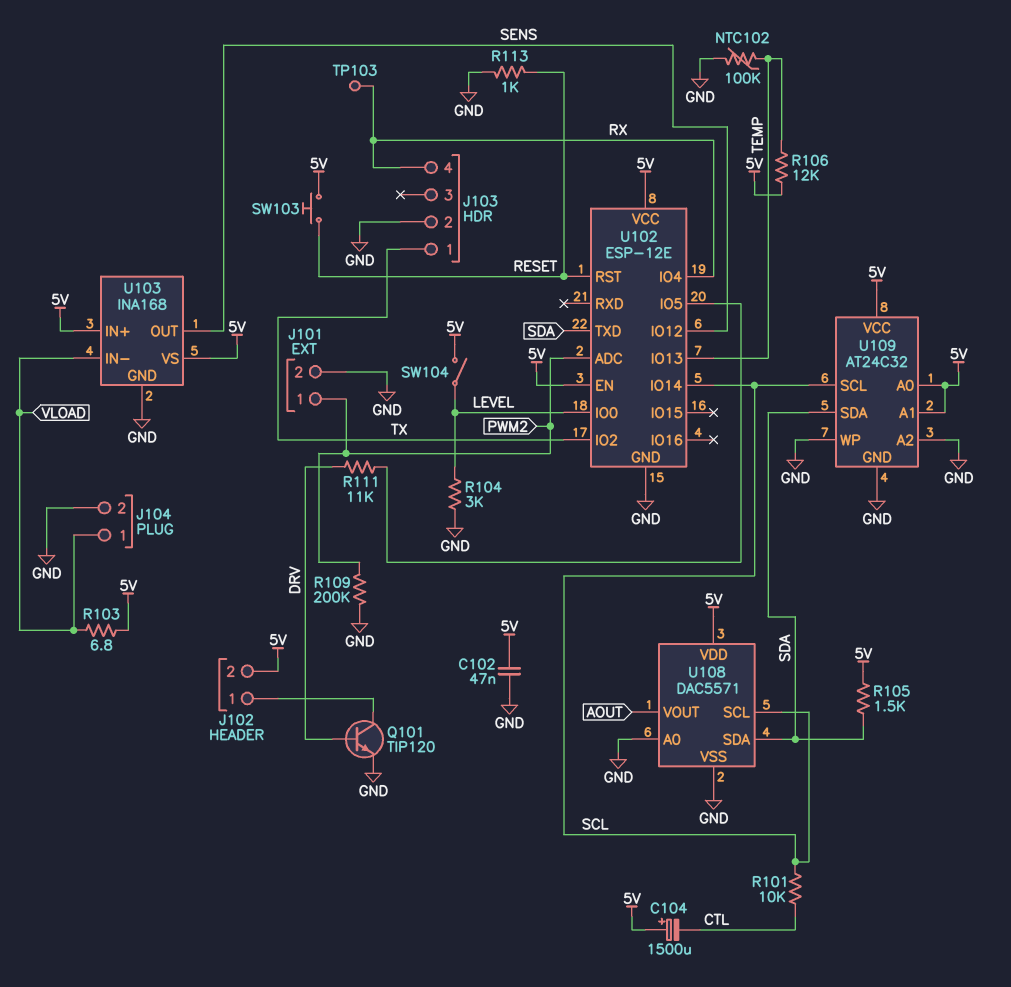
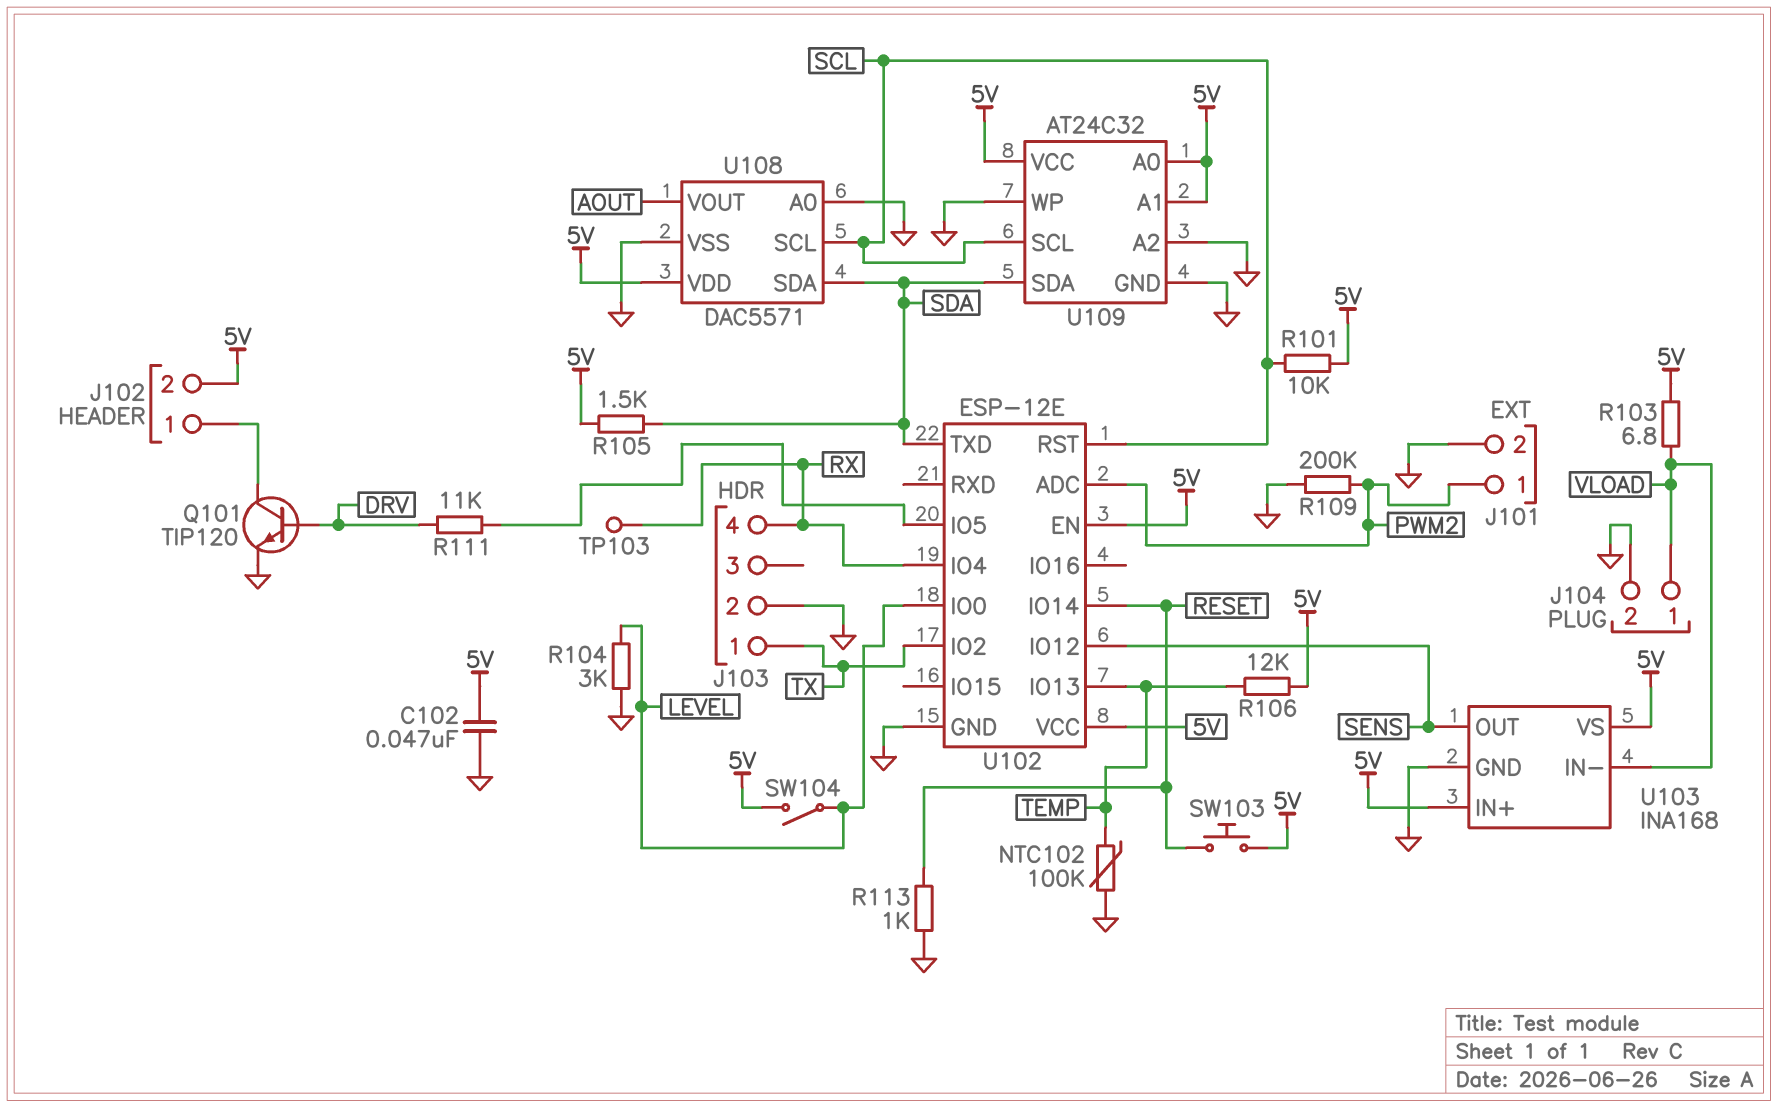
C104: 1500uF (plus 5V, minus CTL) -> none
R101: 10k (CTL, SCL) -> 10k (5V, SCL)
U102 pin IO14: SCL -> RESET
U102 pin RST: RESET -> SCL

